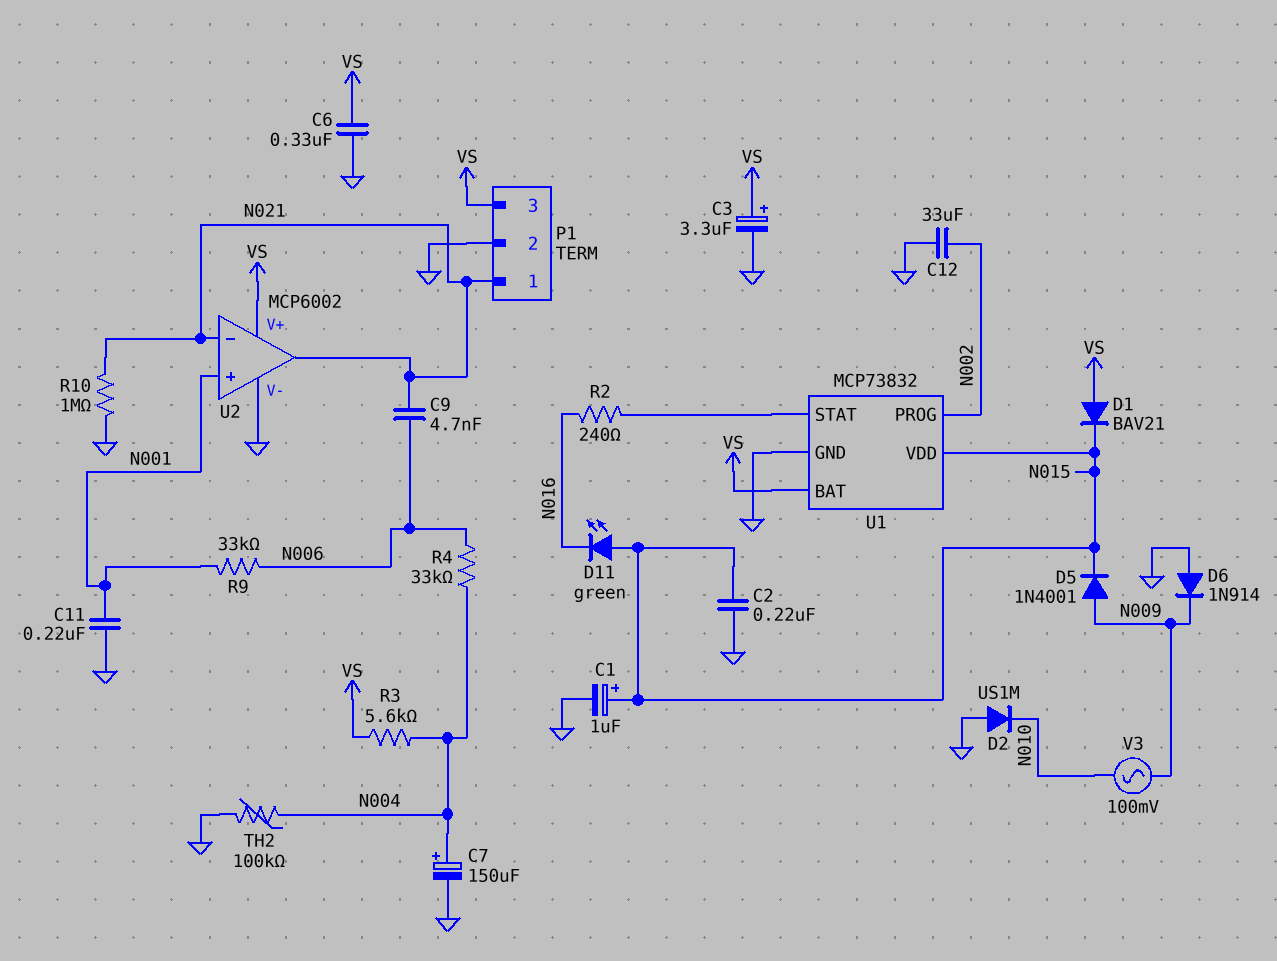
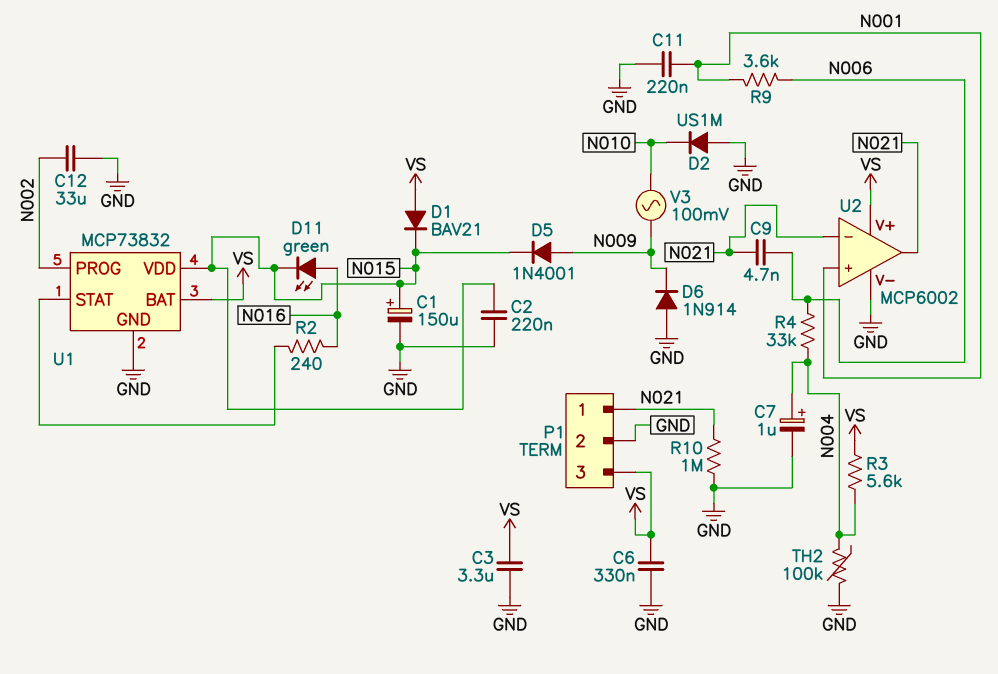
C1: 1uF (plus N015, minus GND) -> 150uF (plus N015, minus GND)
C3: 3.3uF (plus VS, minus GND) -> 3.3uF (GND, VS)
C7: 150uF (plus N004, minus GND) -> 1uF (plus N004, minus GND)
D11: LED green (A N015, K N016) -> LED green (A N016, K N015)
R9: 33k (N001, N006) -> 3.6k (N001, N006)

